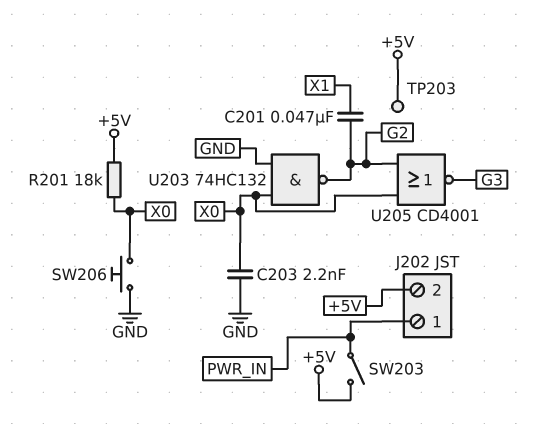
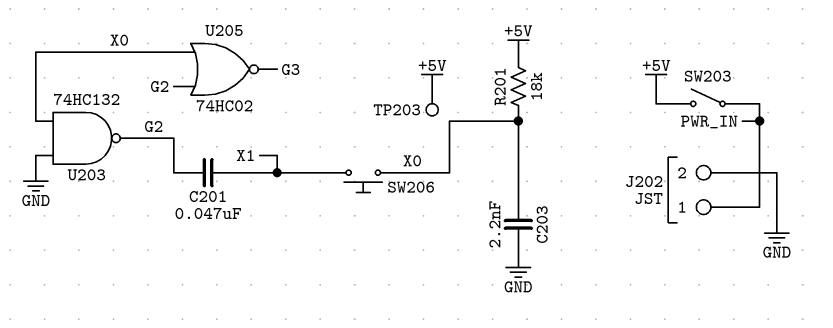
J202 pin 2: +5V -> GND
SW206: button (GND, X0) -> button (X0, X1)
U205: NOR CD4001 (in G2, in X0, out G3) -> NOR 74HC02 (in G2, in X0, out G3)

